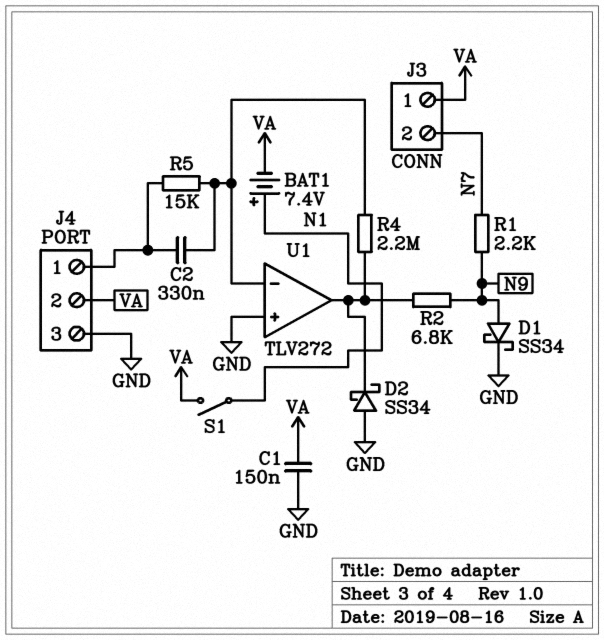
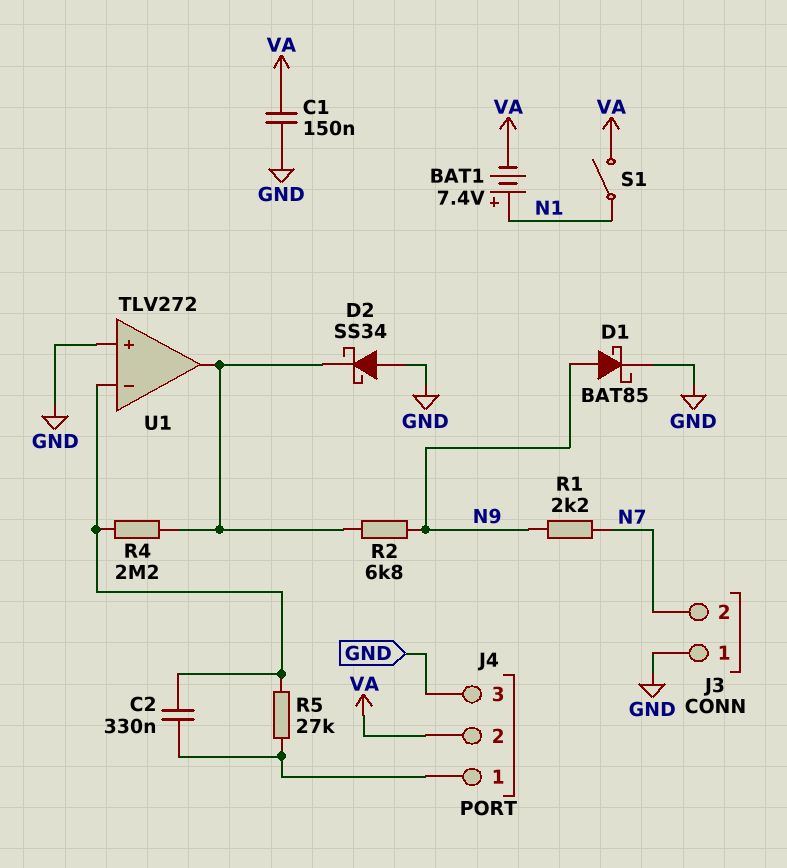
D1: schottky SS34 (A N9, K GND) -> schottky BAT85 (A N9, K GND)
J3 pin 1: VA -> GND
R5: 15k (J4/1, U1/in-) -> 27k (J4/1, U1/in-)

